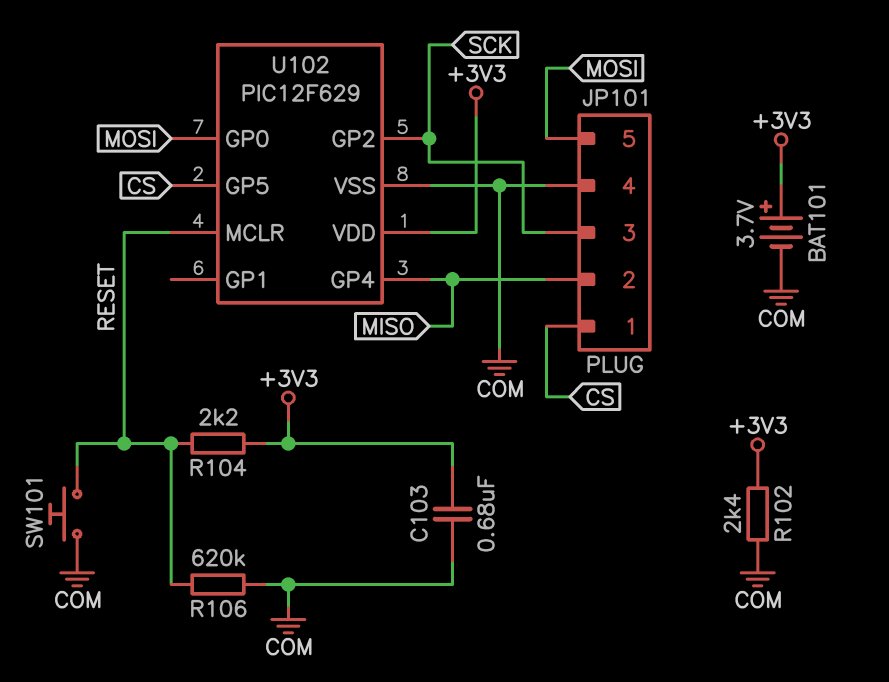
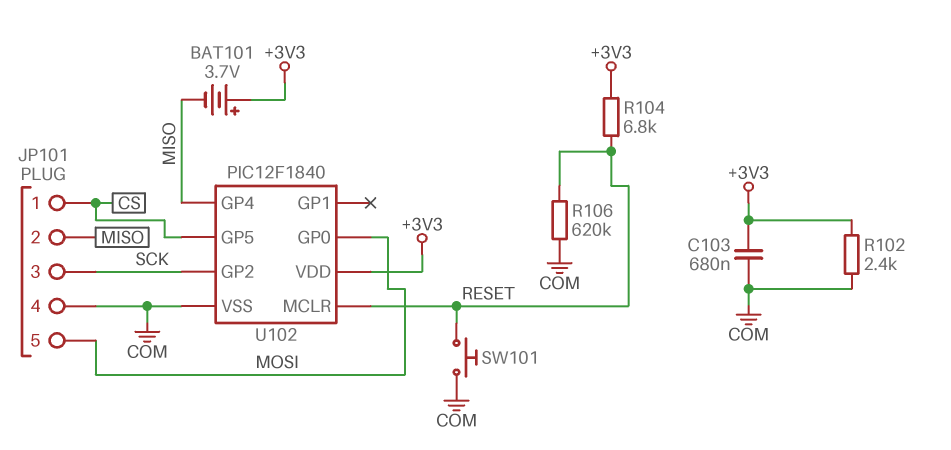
BAT101: 3.7V (plus +3V3, minus COM) -> 3.7V (plus +3V3, minus MISO)
R104: 2.2k (+3V3, RESET) -> 6.8k (+3V3, RESET)
U102: PIC12F629 -> PIC12F1840

